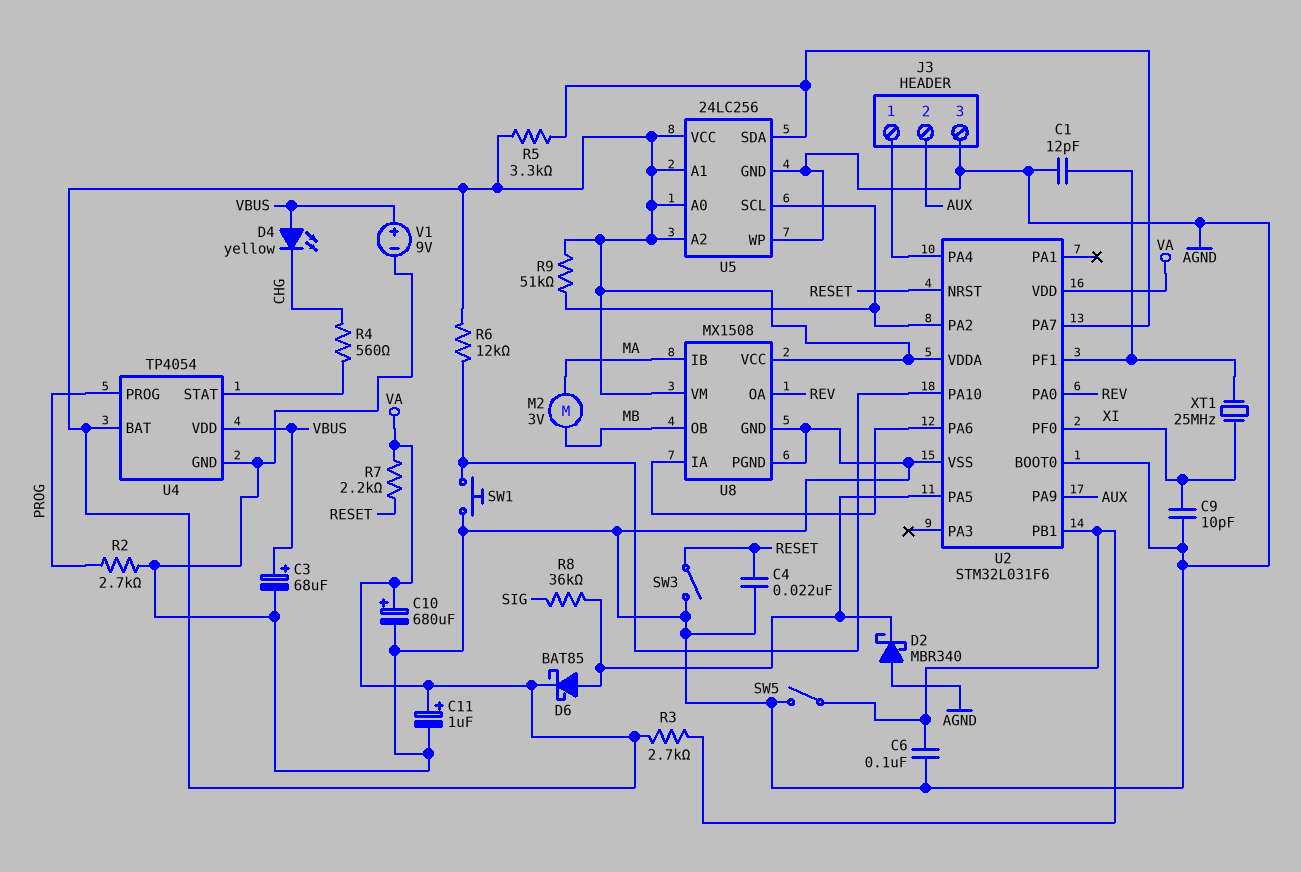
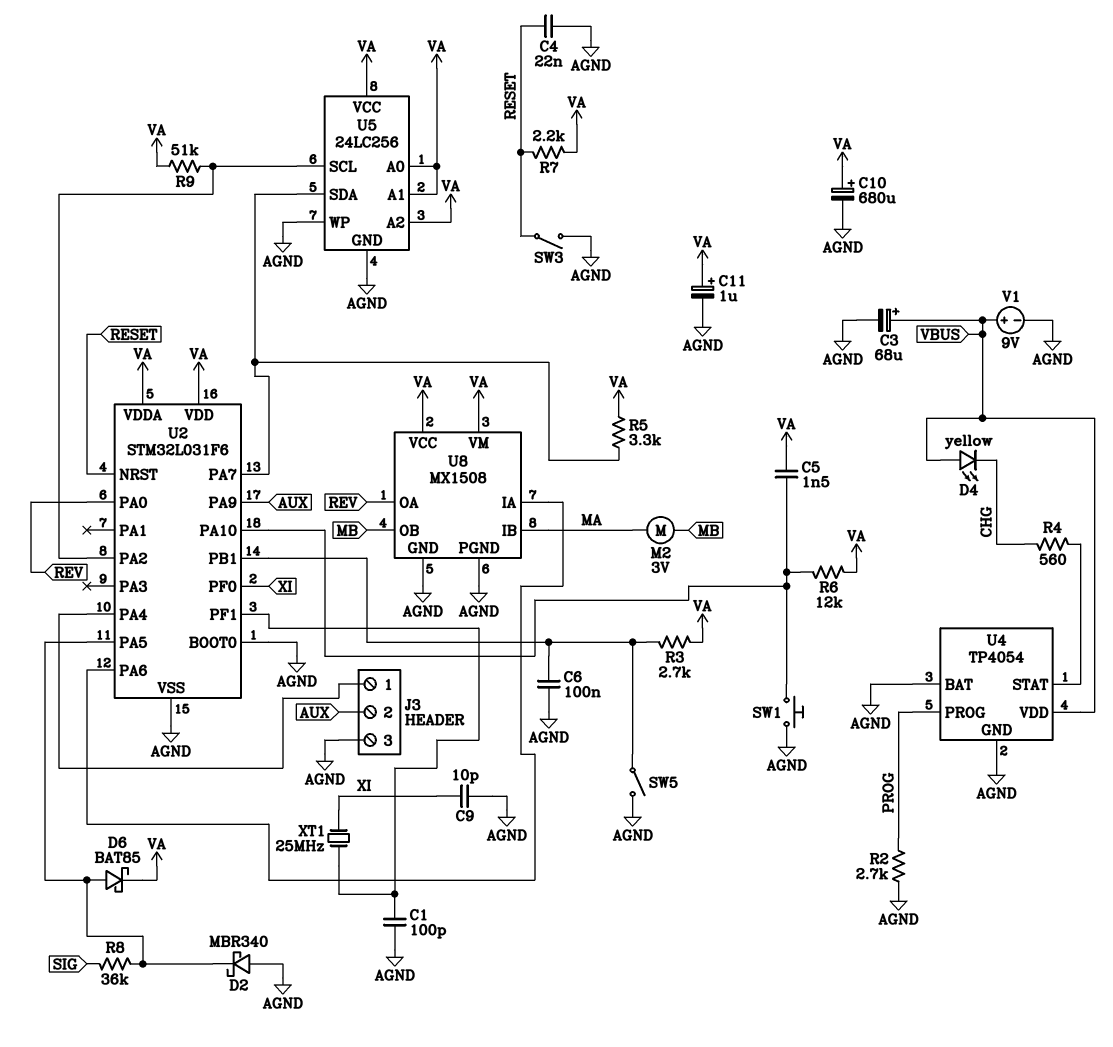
C1: 12pF (AGND, U2/PF1) -> 100pF (AGND, U2/PF1)
C5: none -> 1.5nF (U2/PA10, VA)
U4 pin BAT: VA -> AGND

